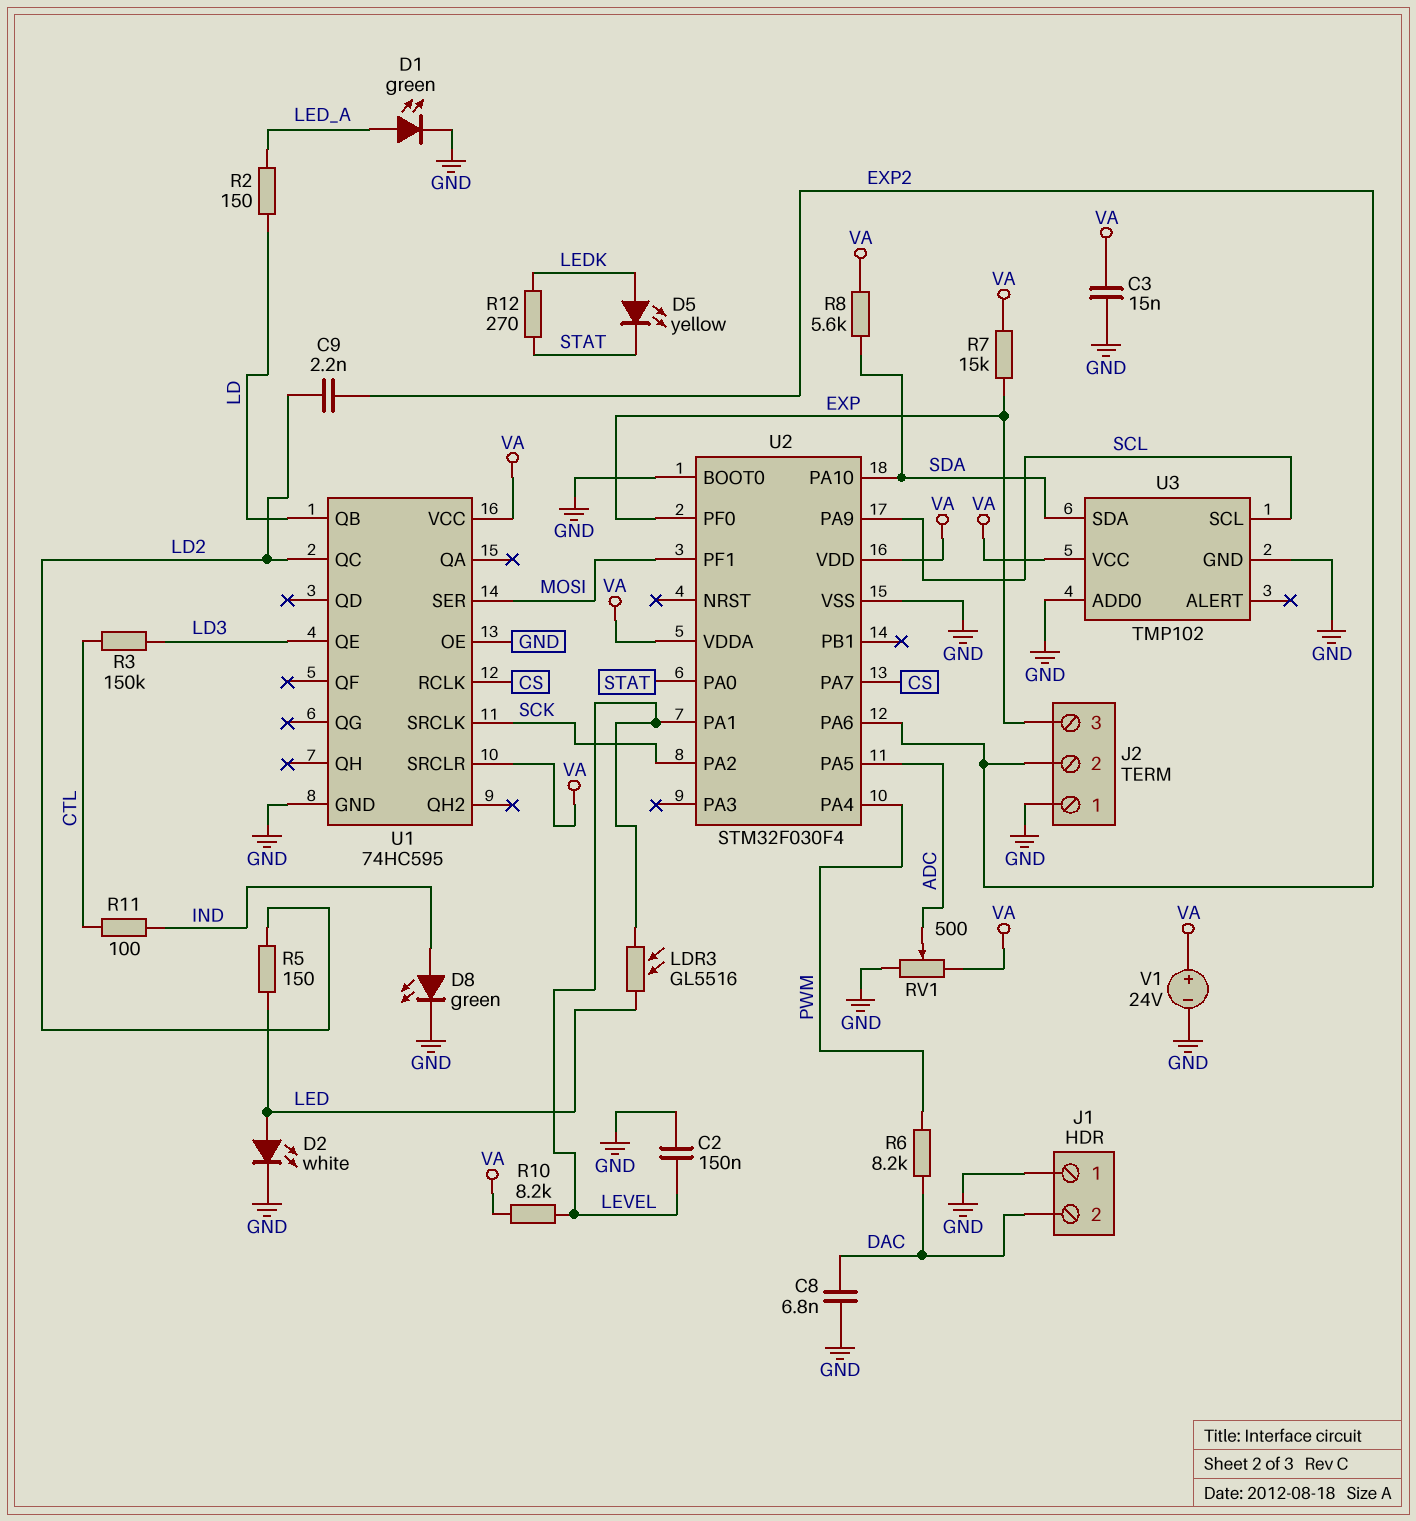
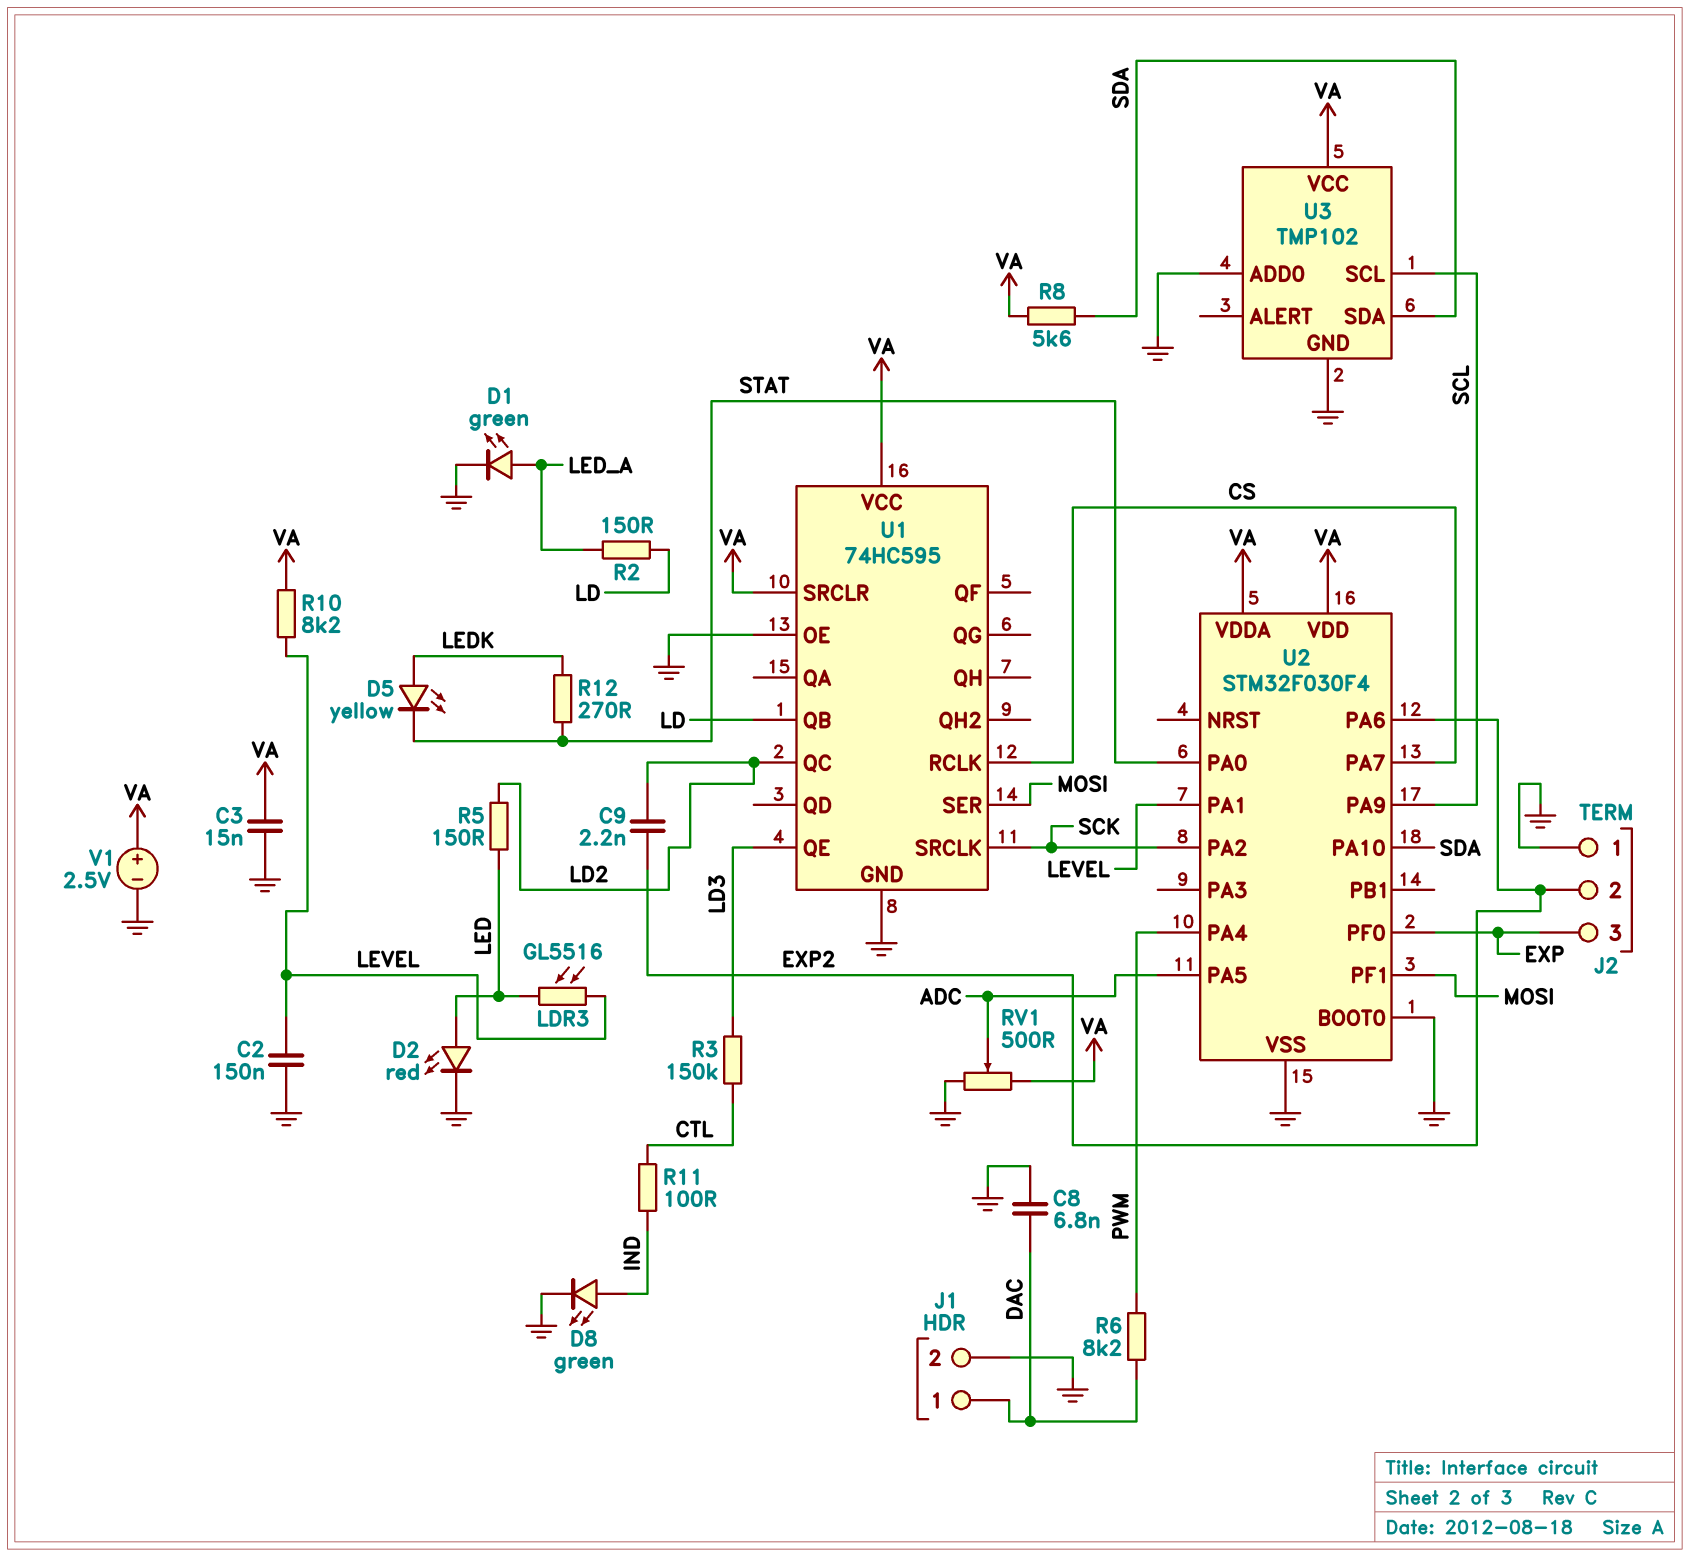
D2: LED white (A LED, K GND) -> LED red (A LED, K GND)
J1 pin 1: GND -> DAC
J1 pin 2: DAC -> GND
R7: 15k (EXP, VA) -> none
V1: 24V (plus VA, minus GND) -> 2.5V (plus VA, minus GND)

